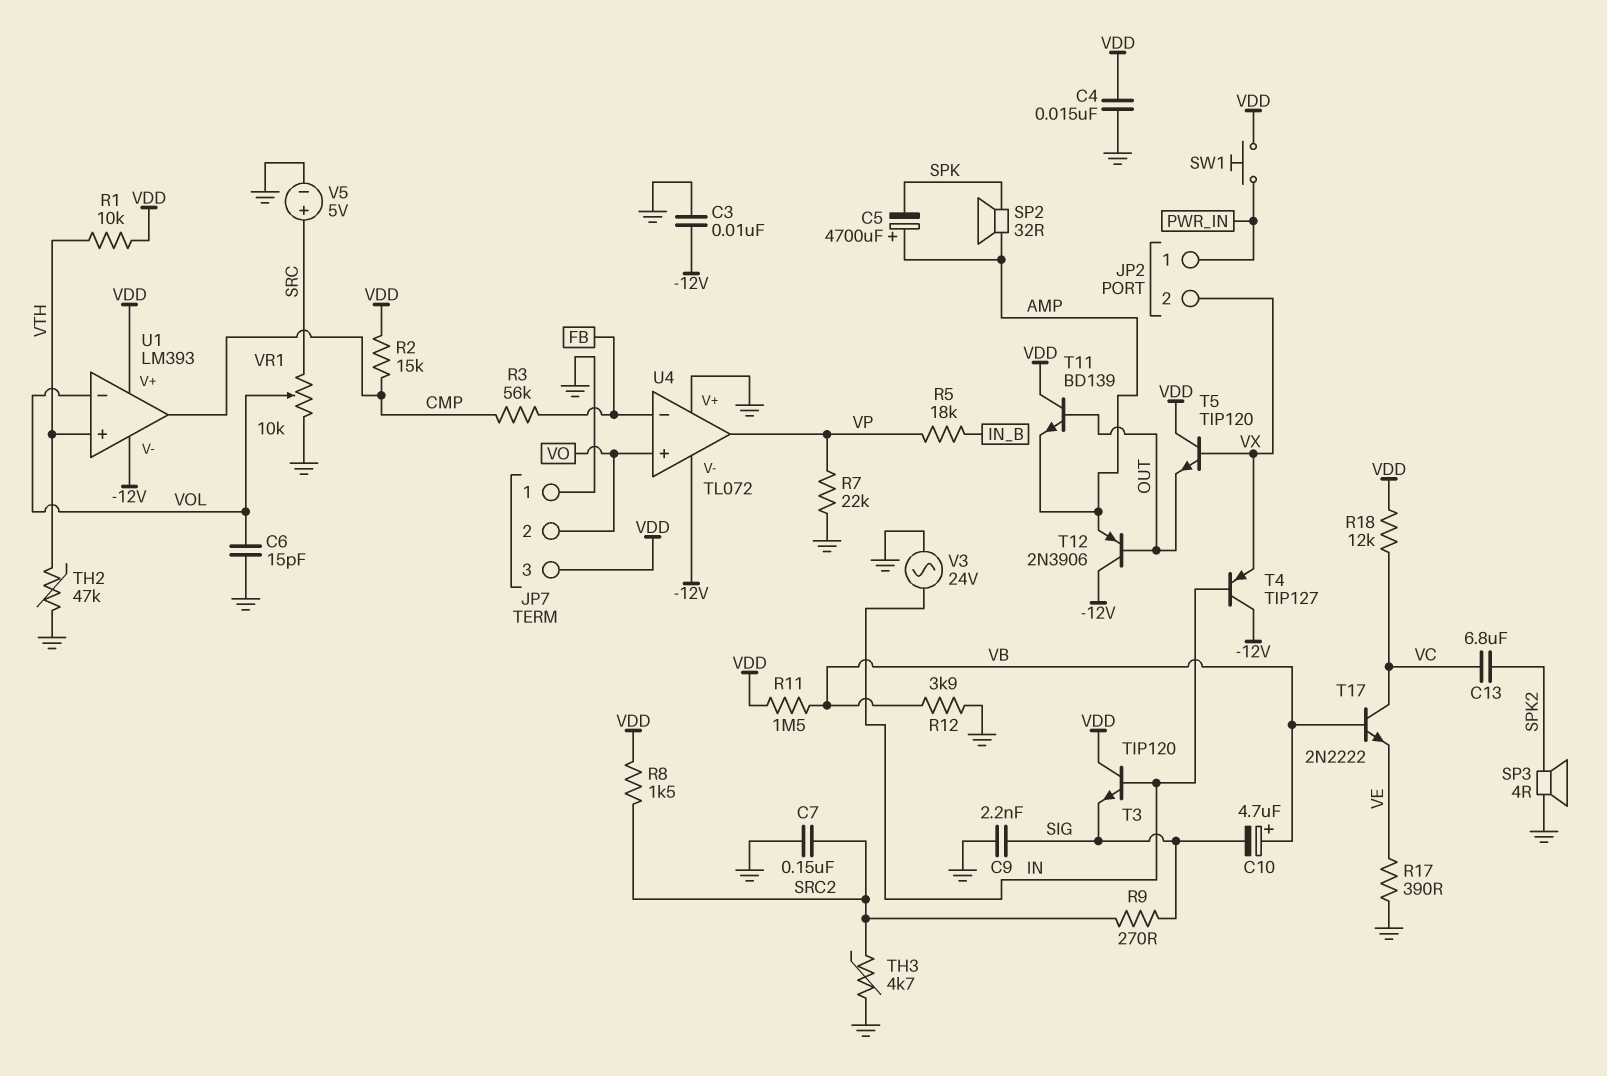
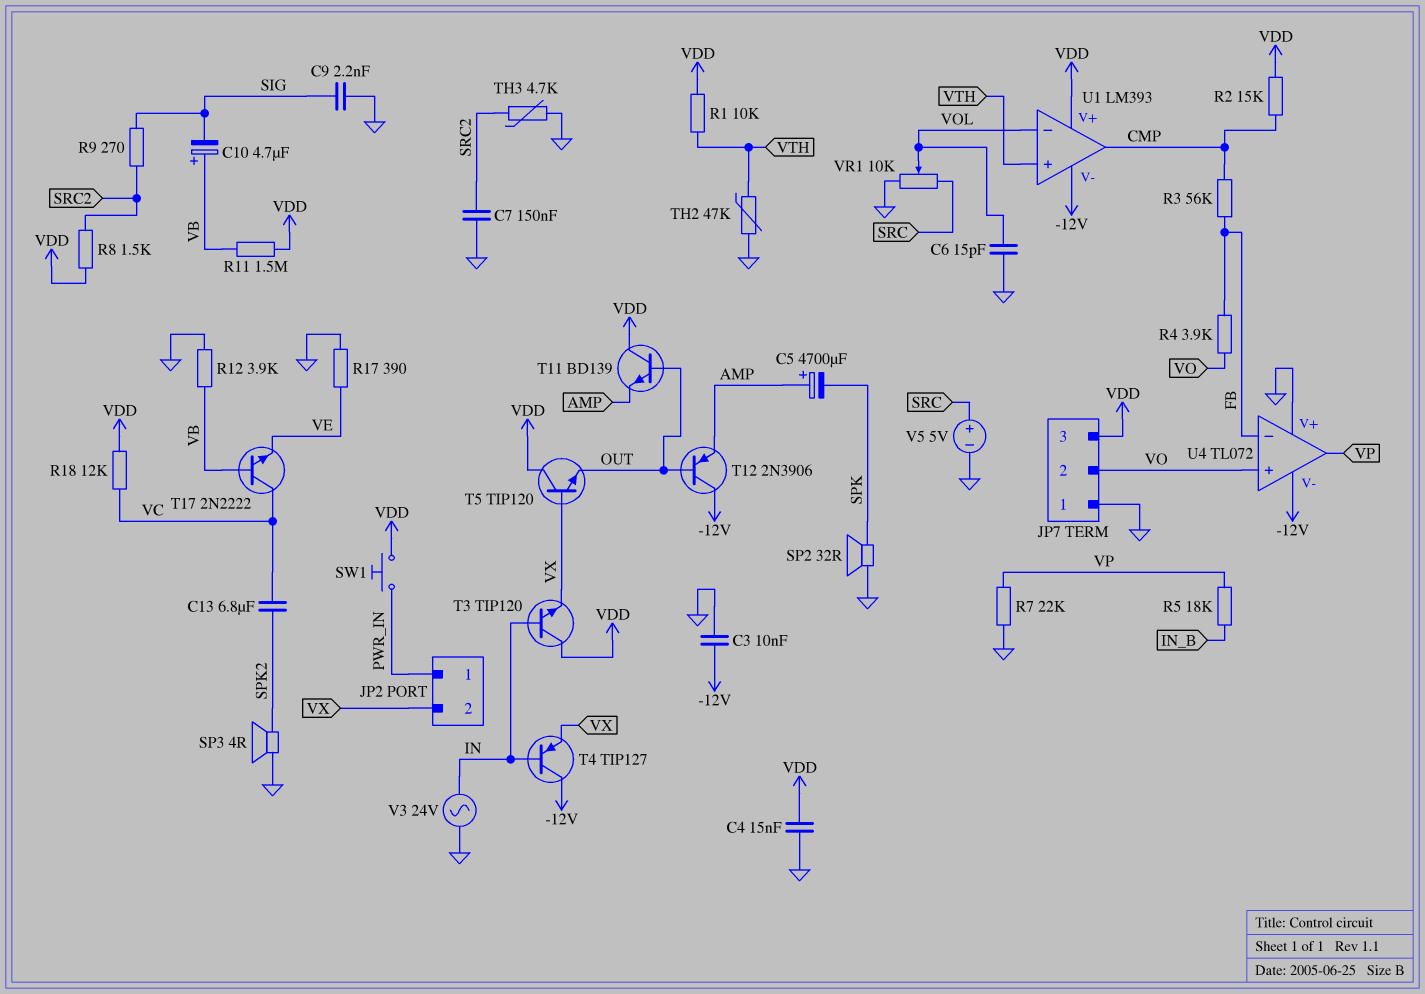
R4: none -> 3.9k (FB, VO)
SP2: speaker 32R (AMP, SPK) -> speaker 32R (GND, SPK)
T3: NPN TIP120 (B IN, C VDD, E SIG) -> NPN TIP120 (B IN, C VDD, E VX)

